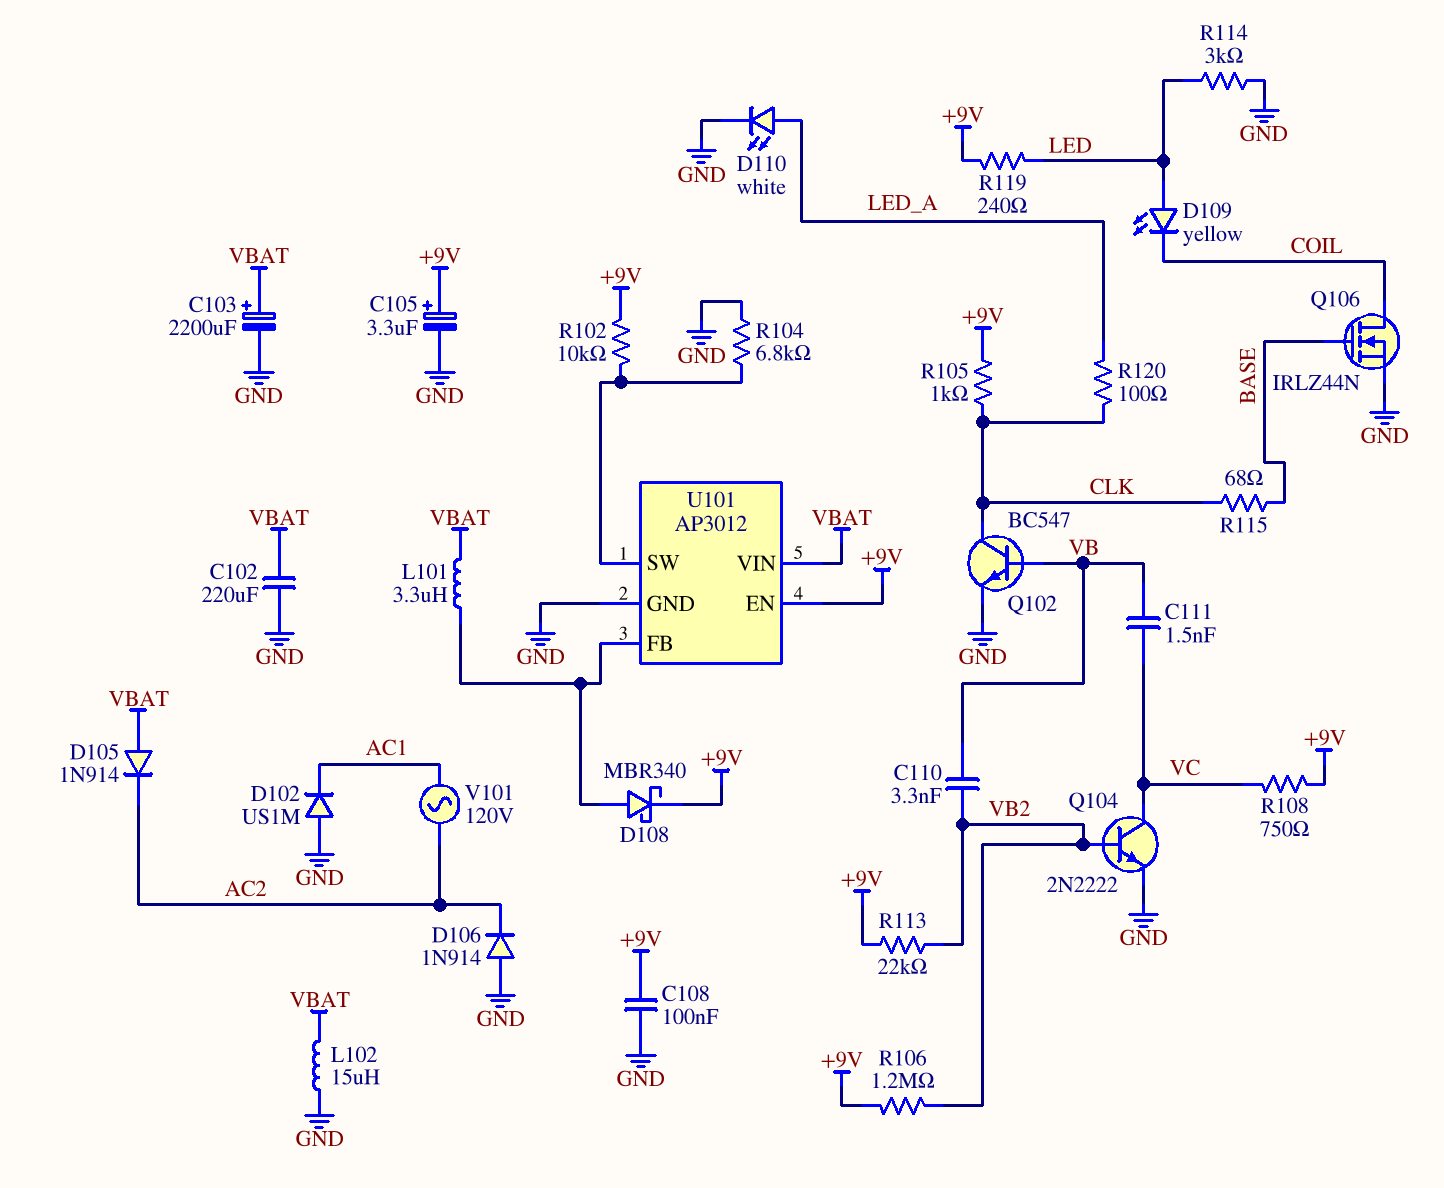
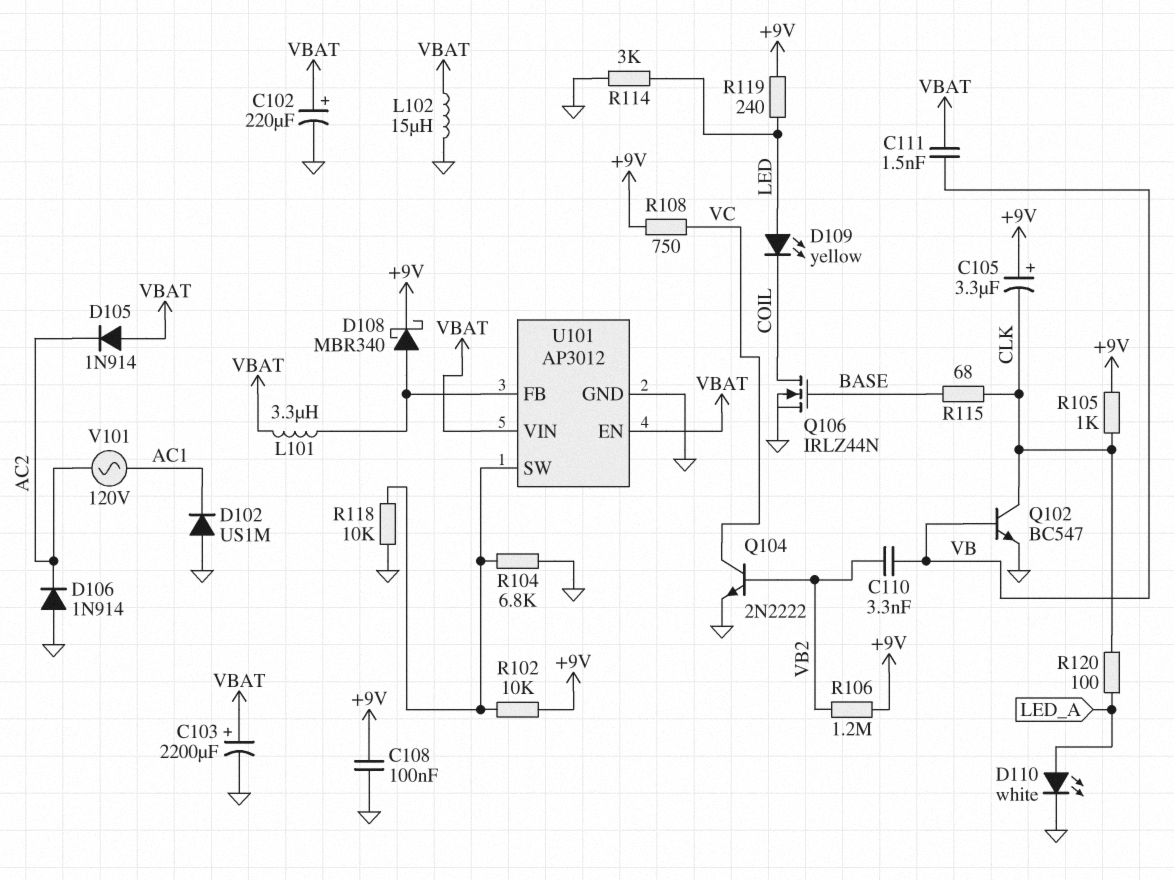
C102: 220uF (GND, VBAT) -> 220uF (plus VBAT, minus GND)
C105: 3.3uF (plus +9V, minus GND) -> 3.3uF (plus +9V, minus CLK)
C111: 1.5nF (VB, VC) -> 1.5nF (VB, VBAT)
R113: 22k (+9V, VB2) -> none
R118: none -> 10k (GND, U101/SW)
U101 pin EN: +9V -> VBAT

